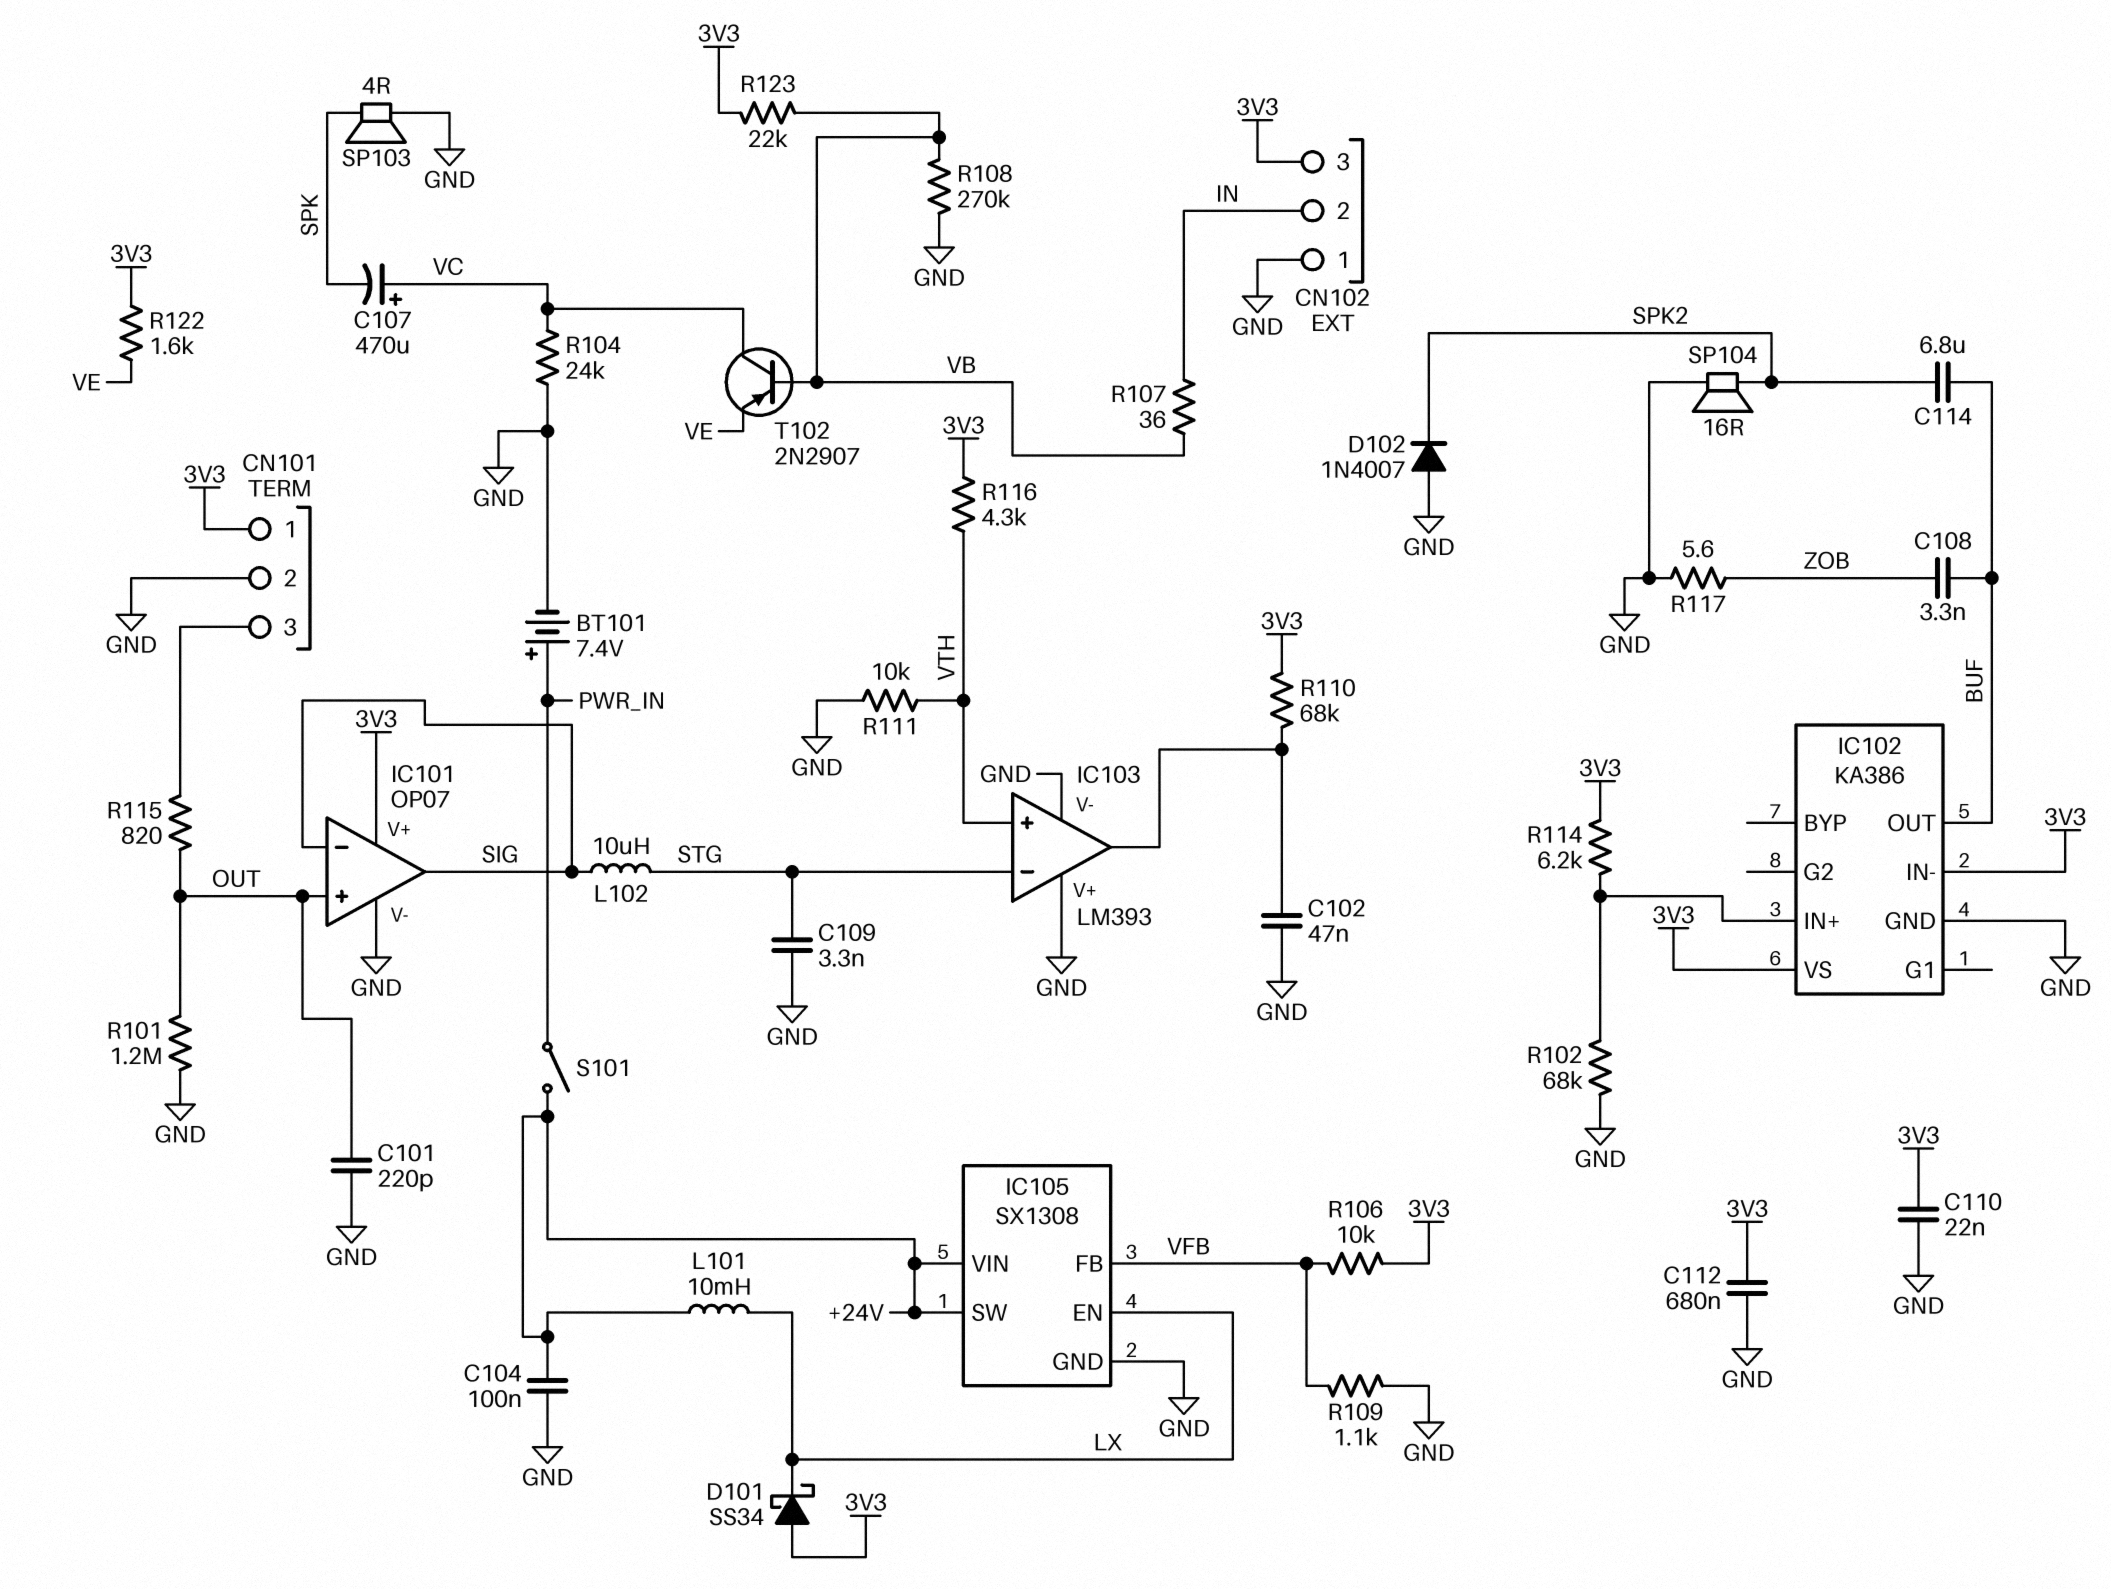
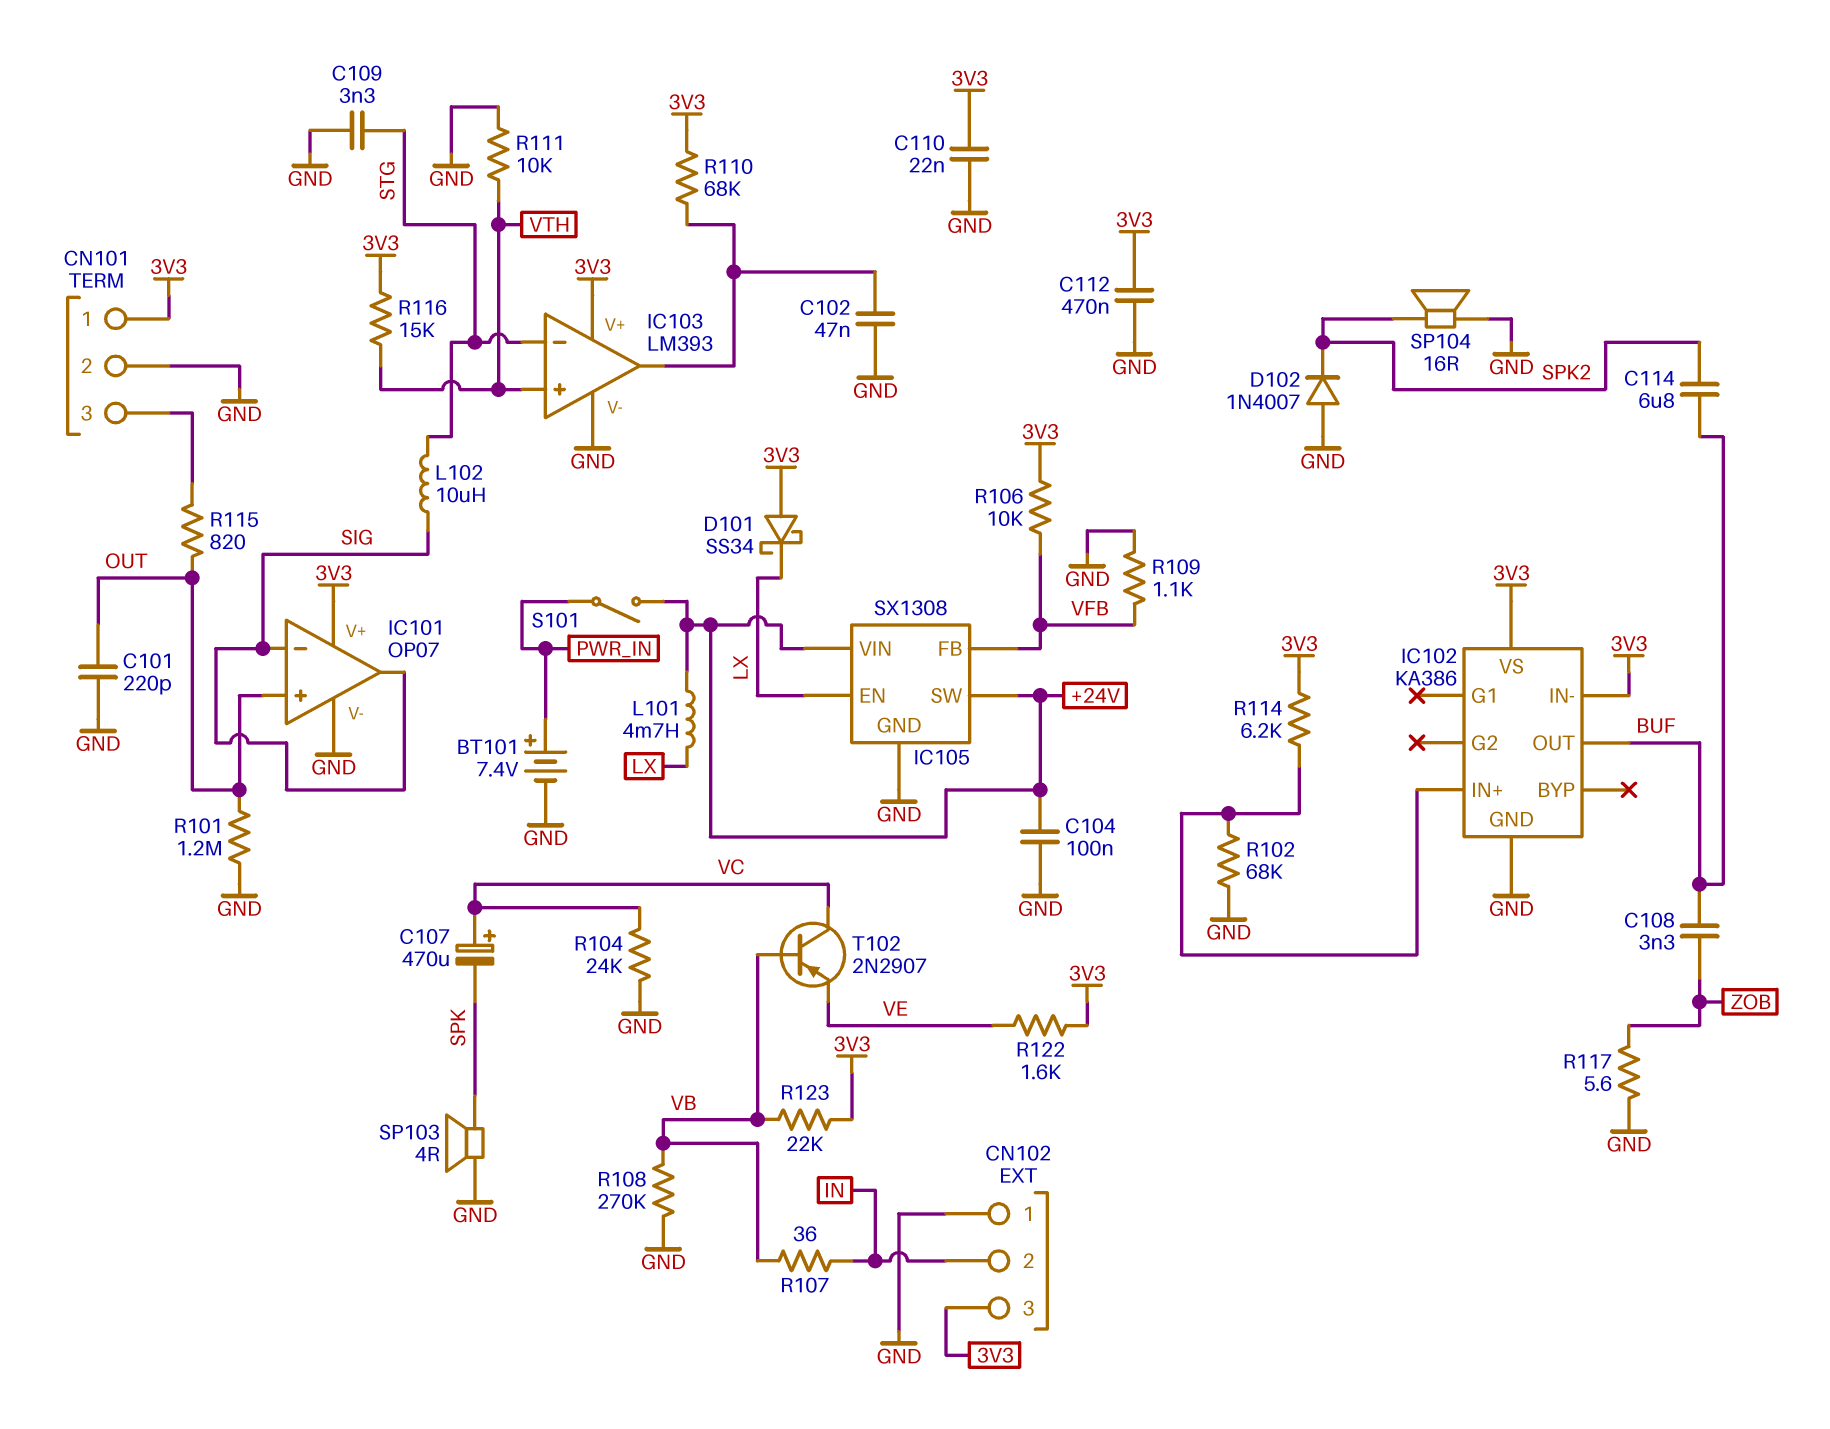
C112: 680nF (3V3, GND) -> 470nF (3V3, GND)
IC103 pin V+: GND -> 3V3
L101: 10mH (+24V, LX) -> 4.7mH (+24V, LX)
R116: 4.3k (3V3, VTH) -> 15k (3V3, VTH)

